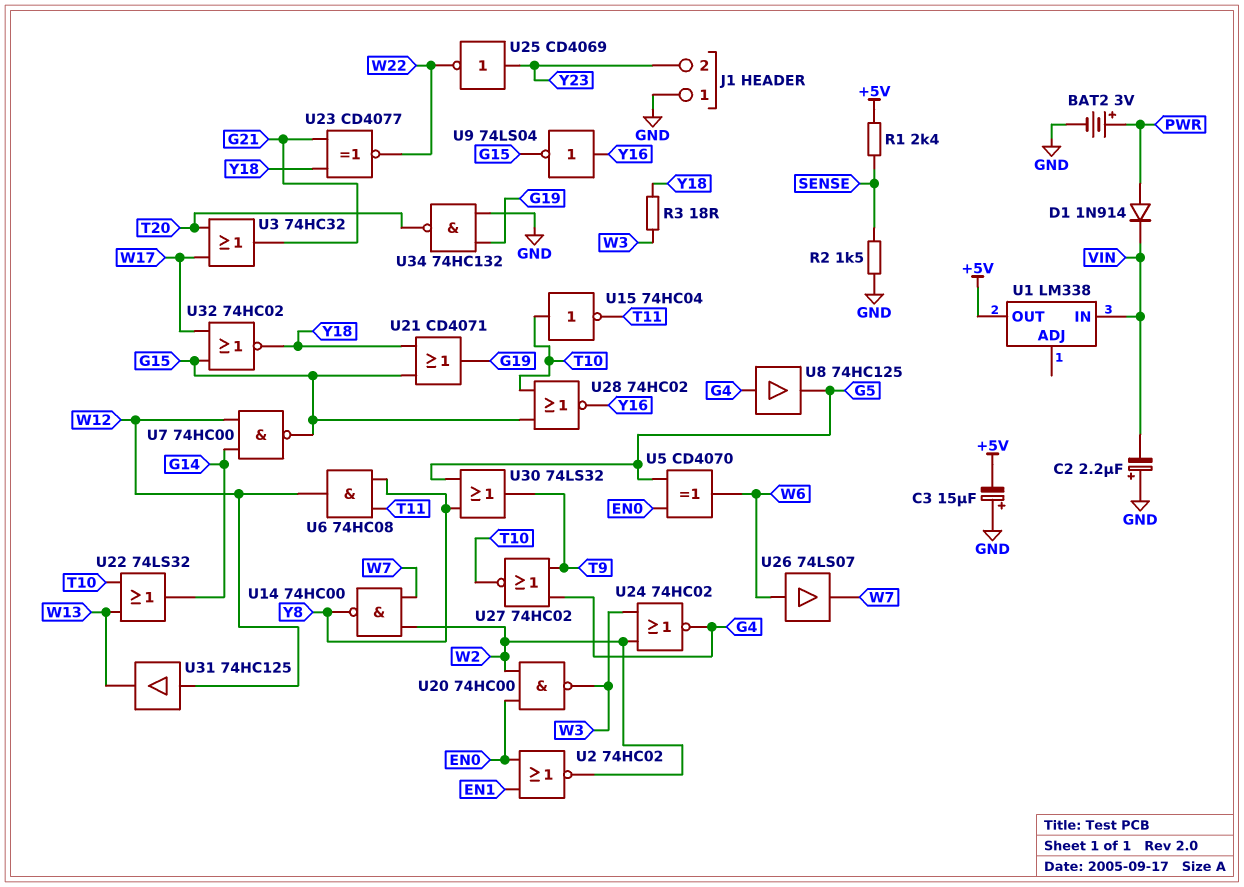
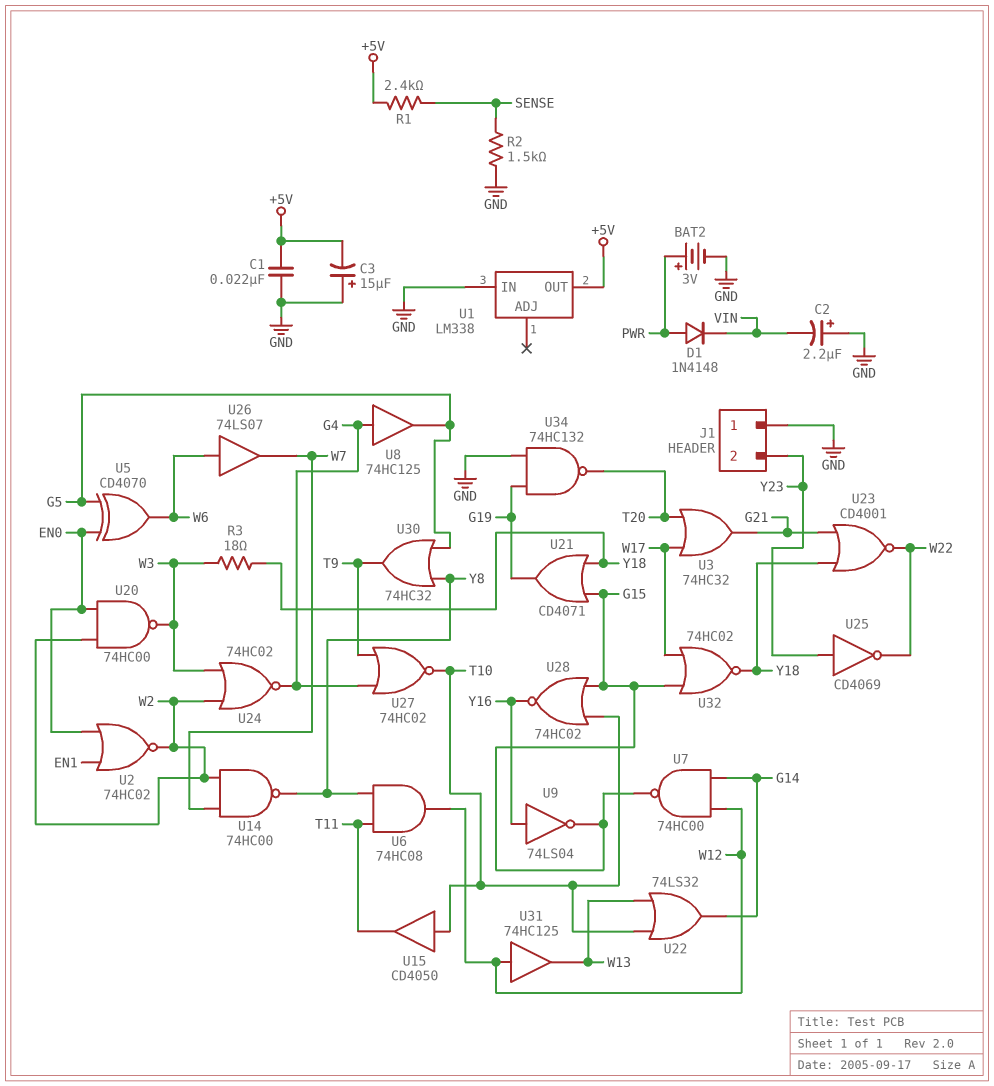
C1: none -> 22nF (+5V, GND)
D1: diode 1N914 (A PWR, K VIN) -> diode 1N4148 (A PWR, K VIN)
U1 pin IN: VIN -> GND
U15: NOT 74HC04 (in T10, out T11) -> buffer CD4050 (in T10, out T11)
U23: XNOR CD4077 (in G21, in Y18, out W22) -> NOR CD4001 (in G21, in Y18, out W22)
U30: OR 74LS32 (in G5, in Y8, out T9) -> OR 74HC32 (in G5, in Y8, out T9)

